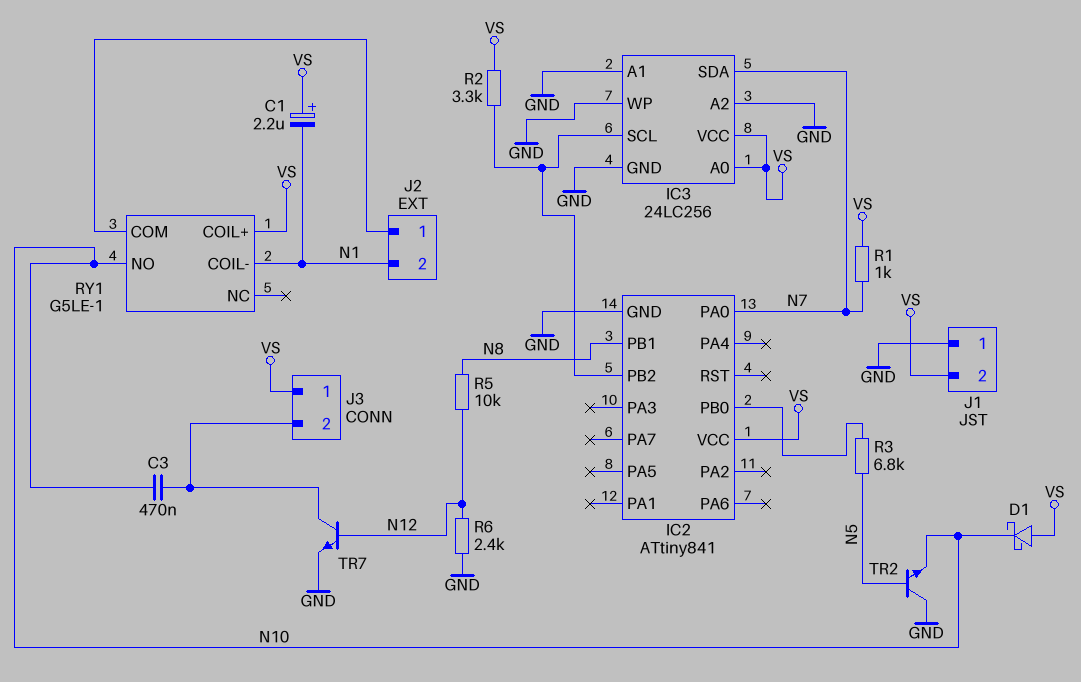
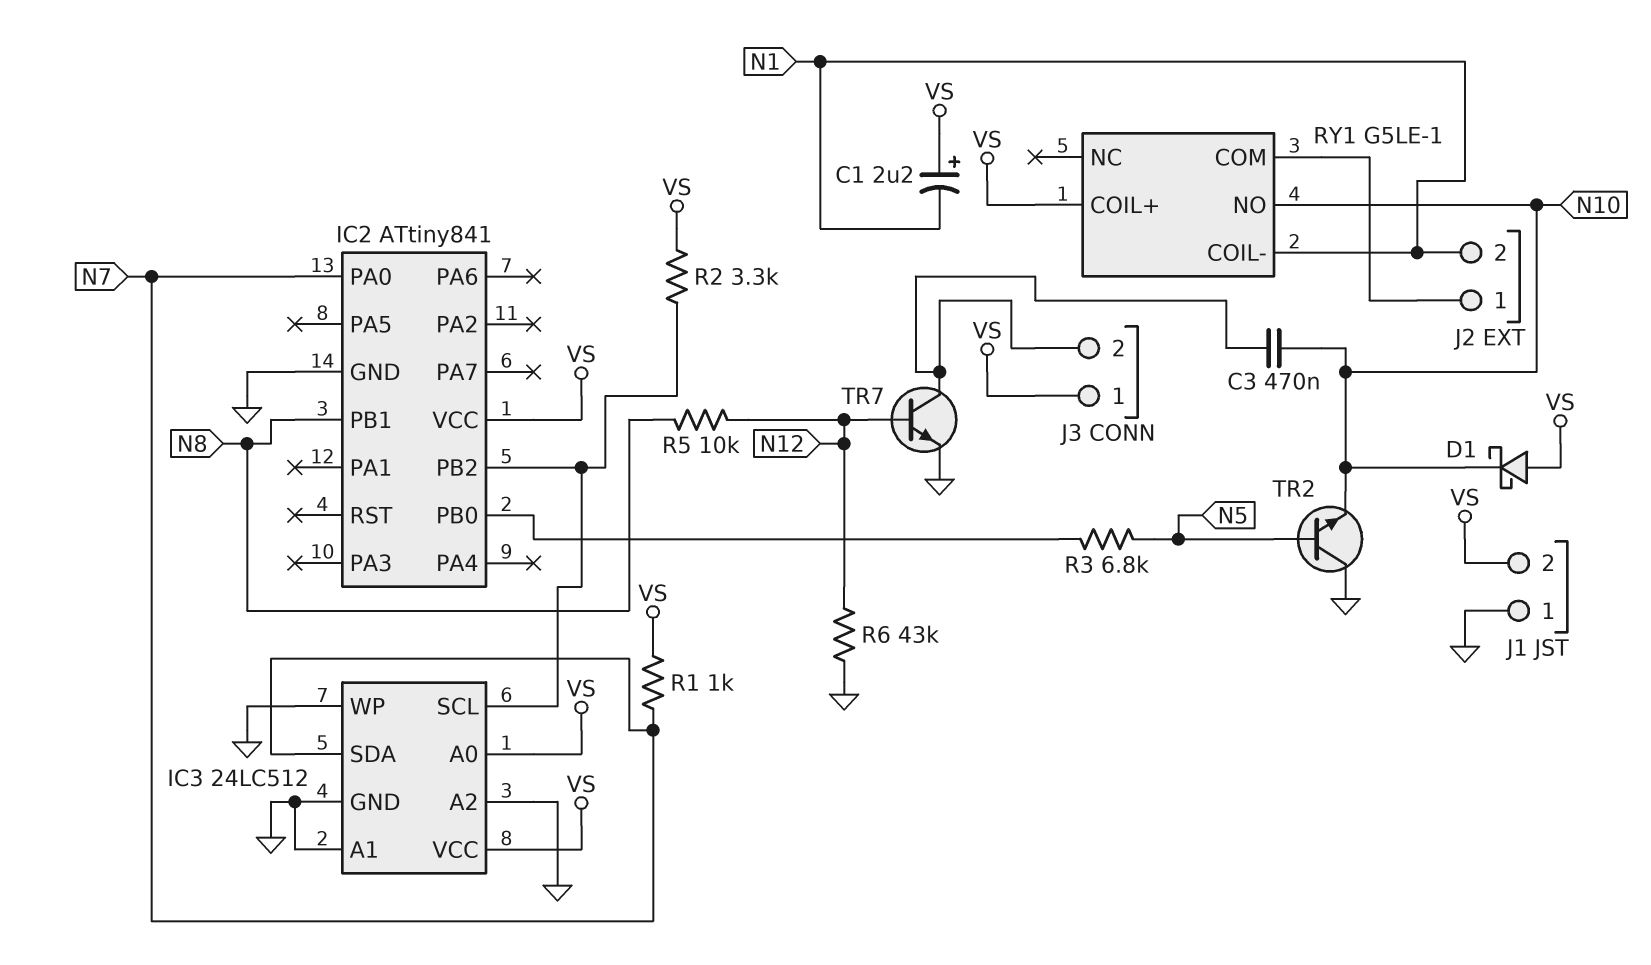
IC3: 24LC256 -> 24LC512
R6: 2.4k (GND, N12) -> 43k (GND, N12)

